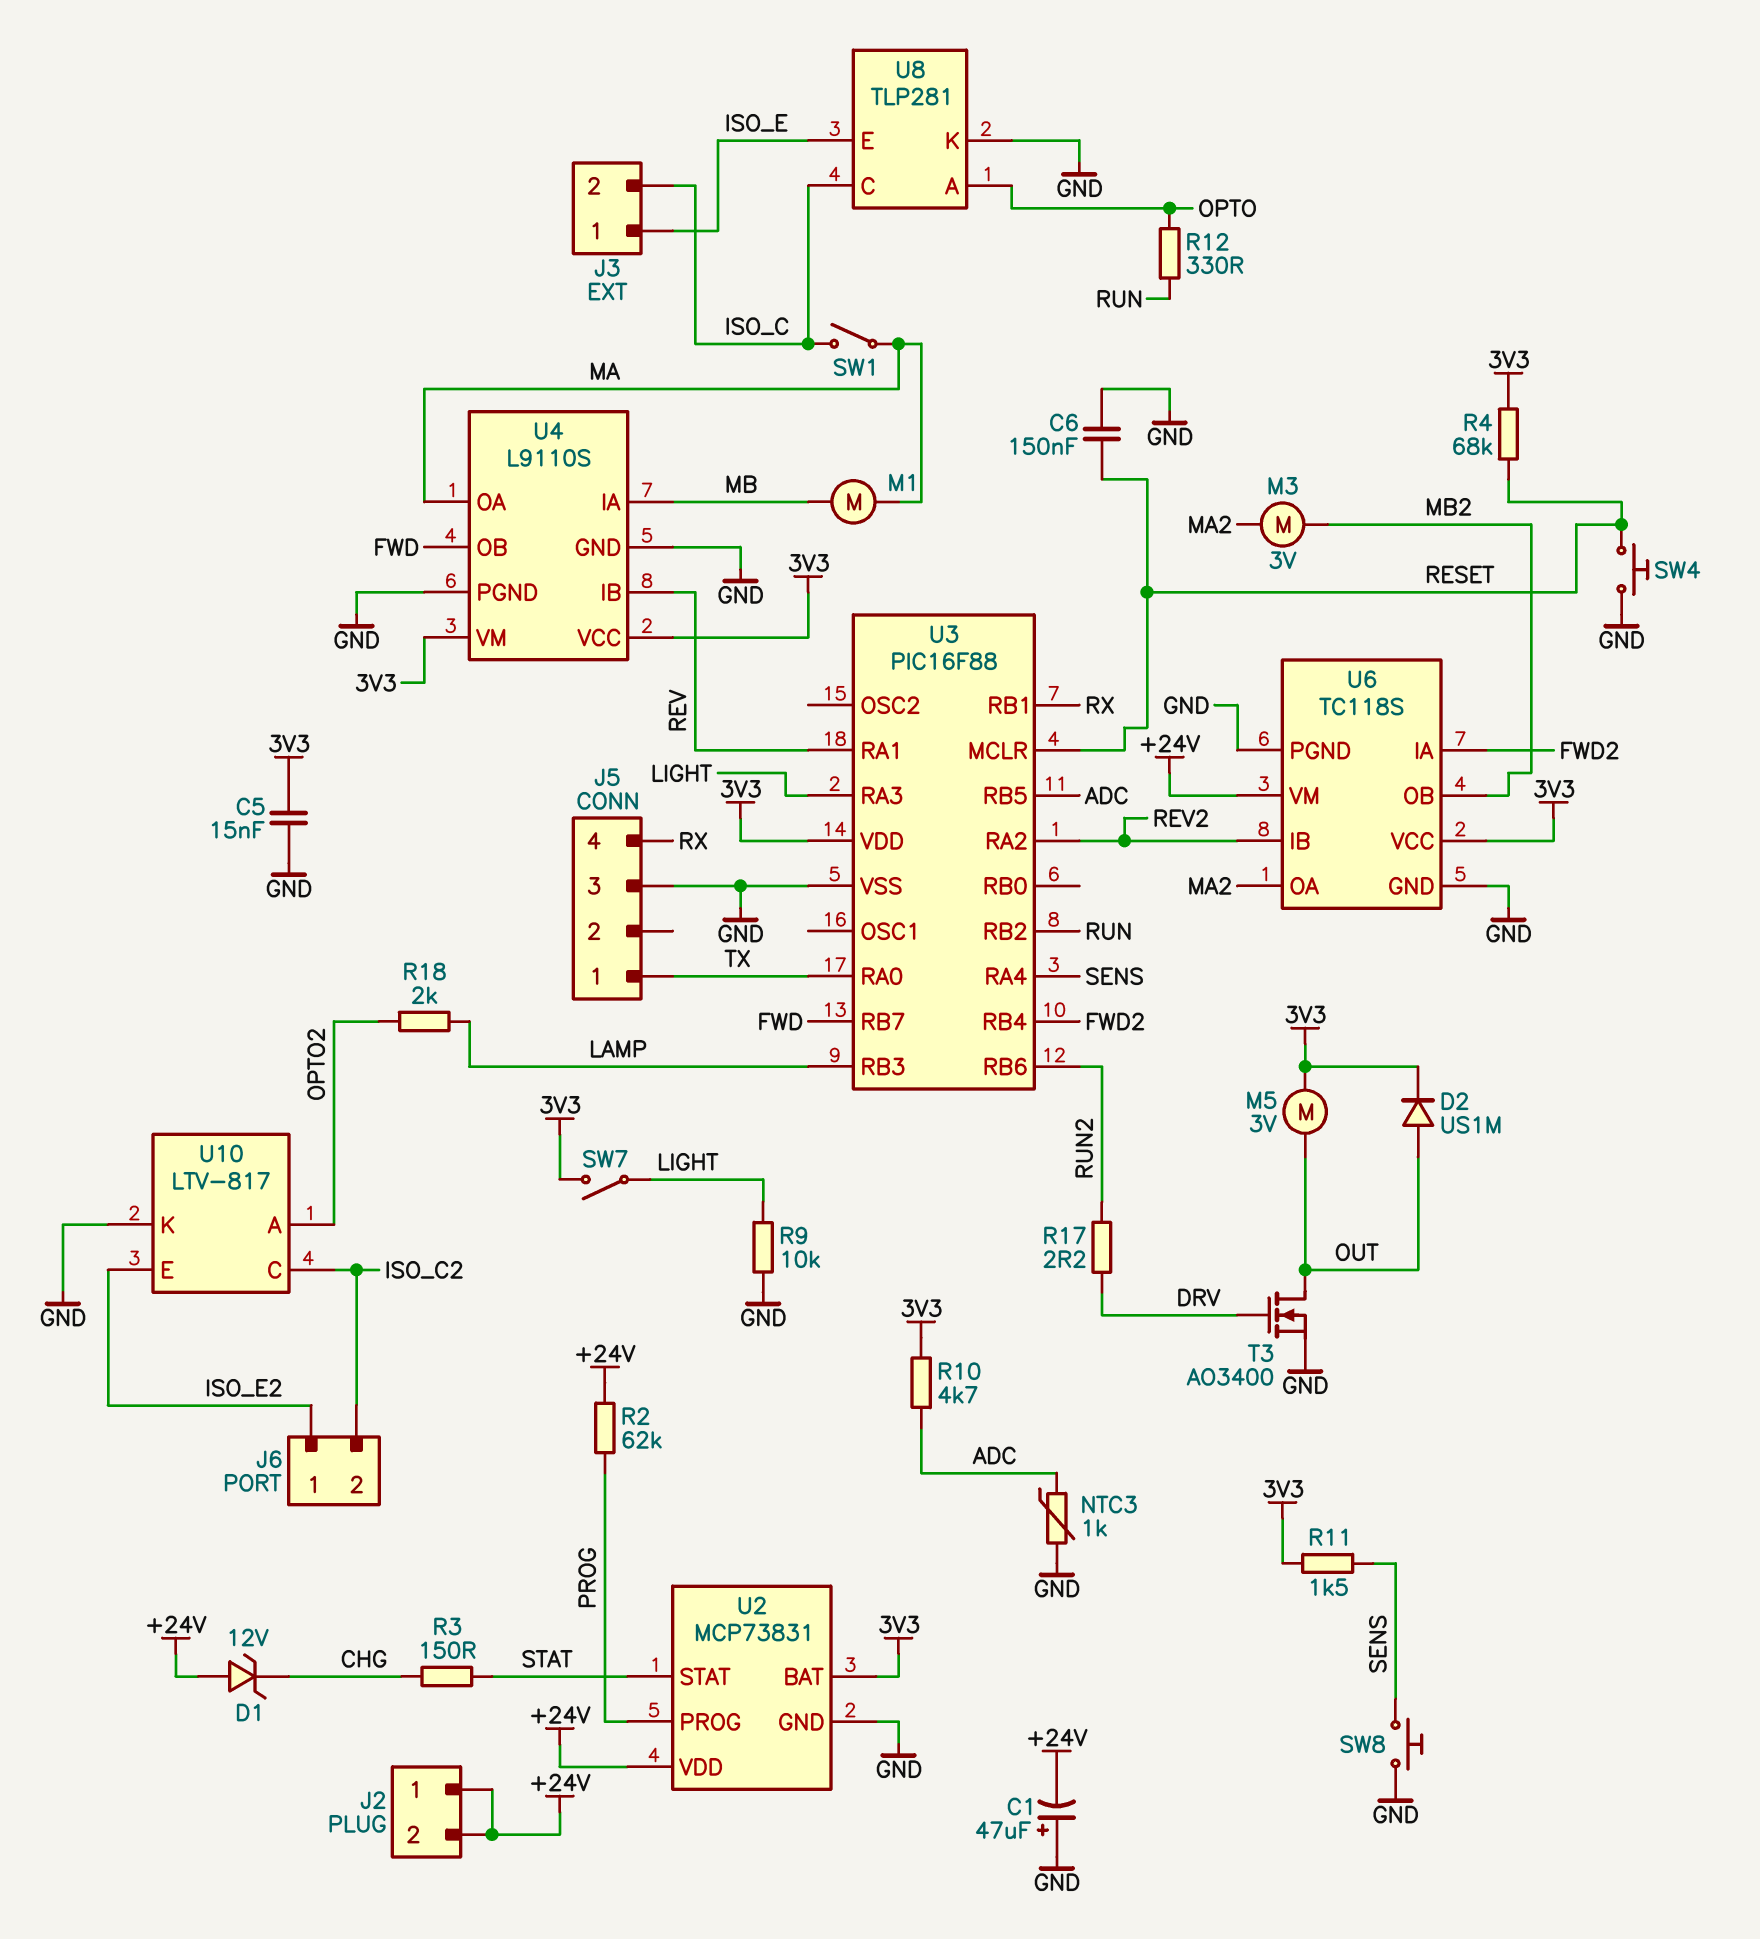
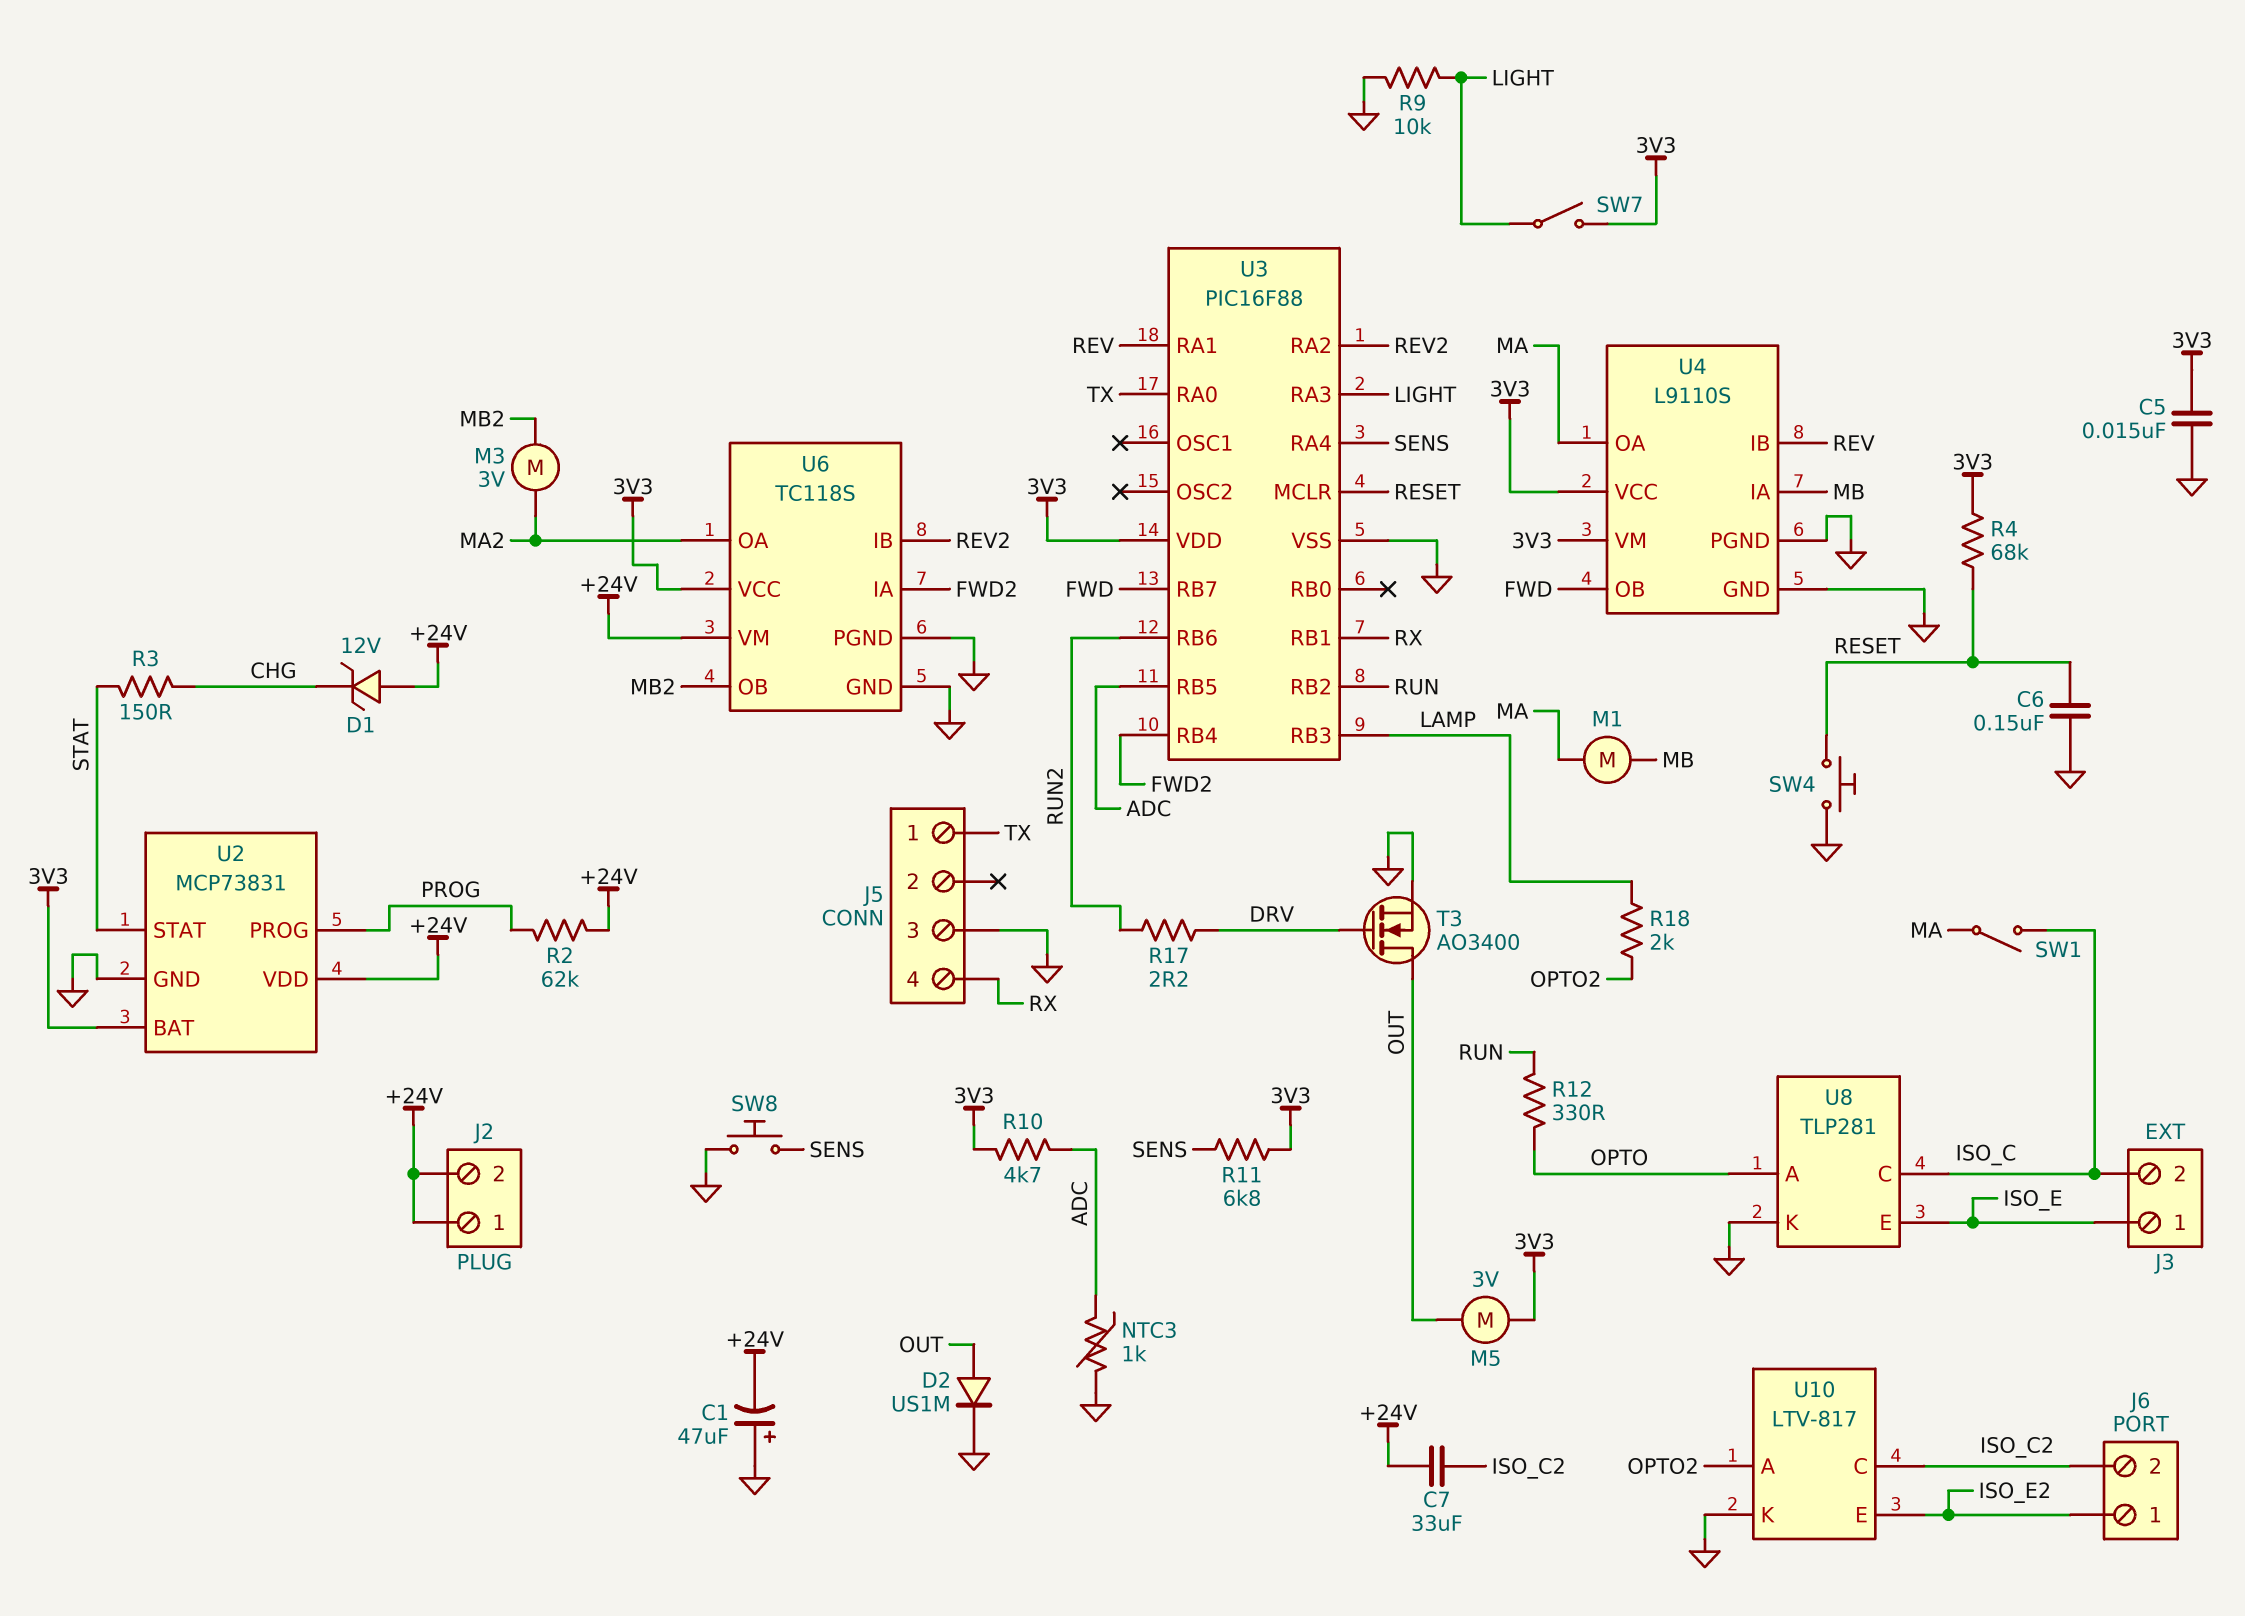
C7: none -> 33uF (+24V, ISO_C2)
D2: diode US1M (A OUT, K 3V3) -> diode US1M (A OUT, K GND)
R11: 1.5k (3V3, SENS) -> 6.8k (3V3, SENS)

